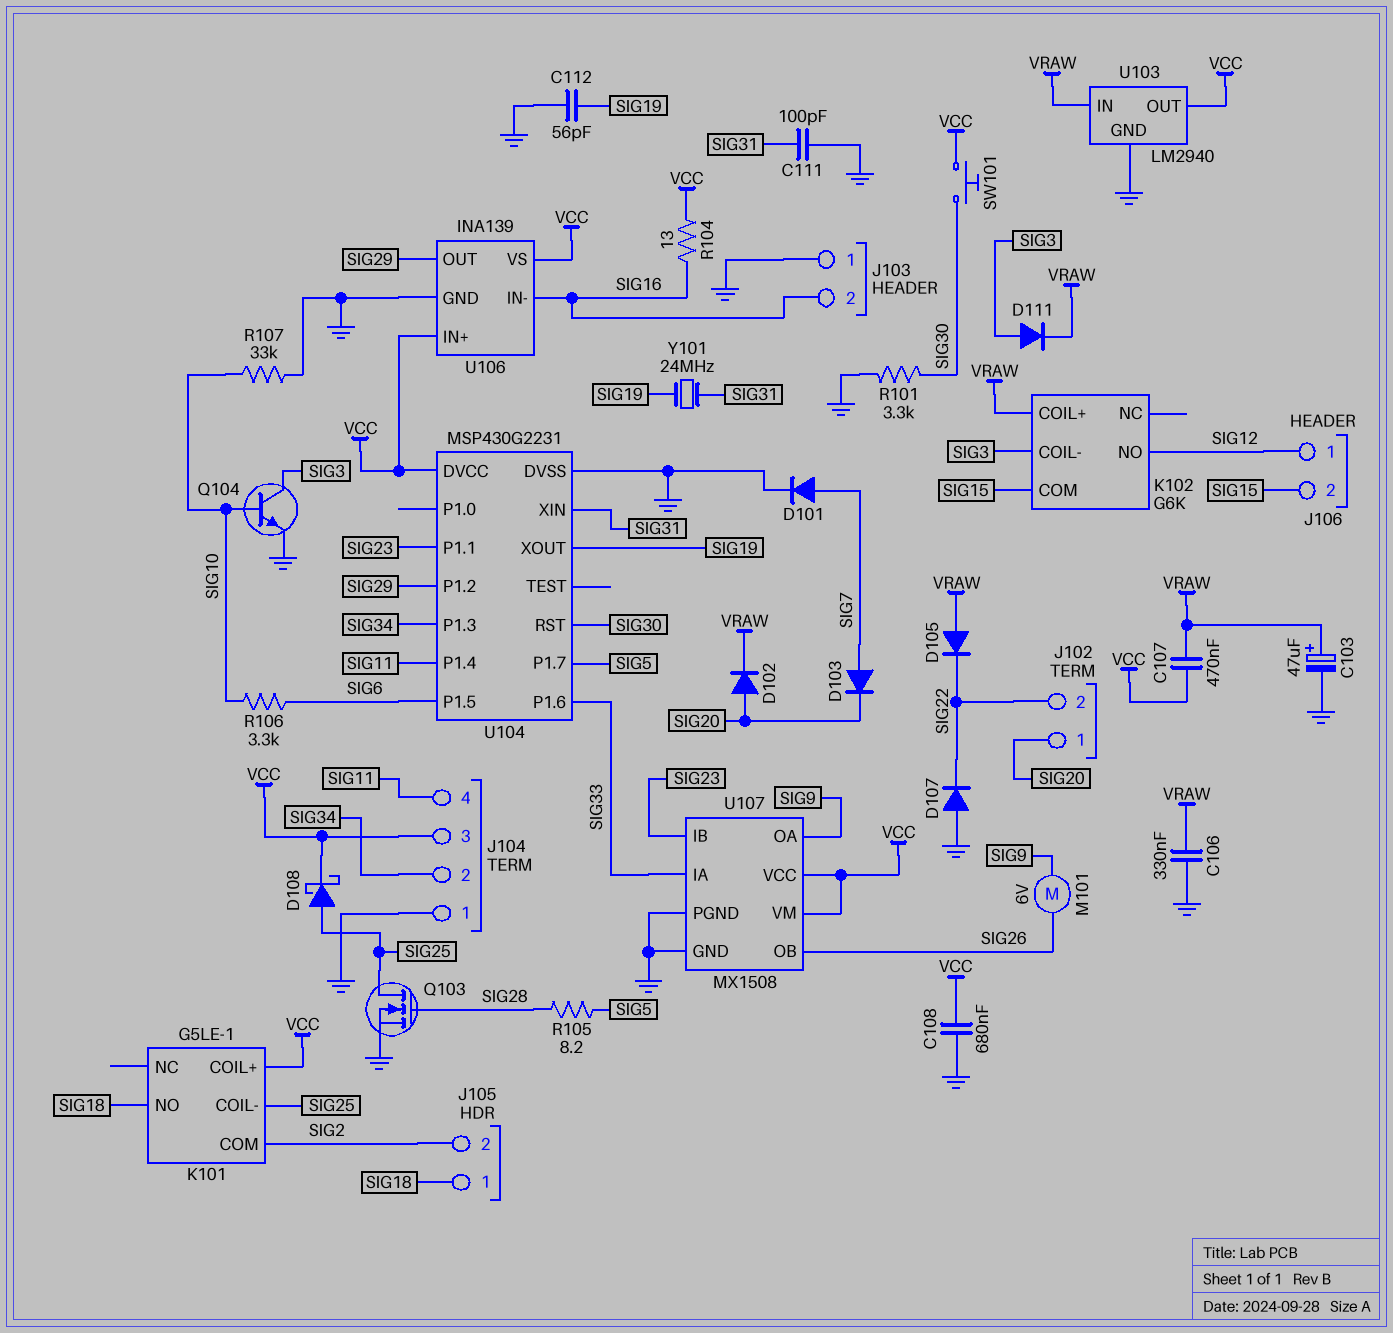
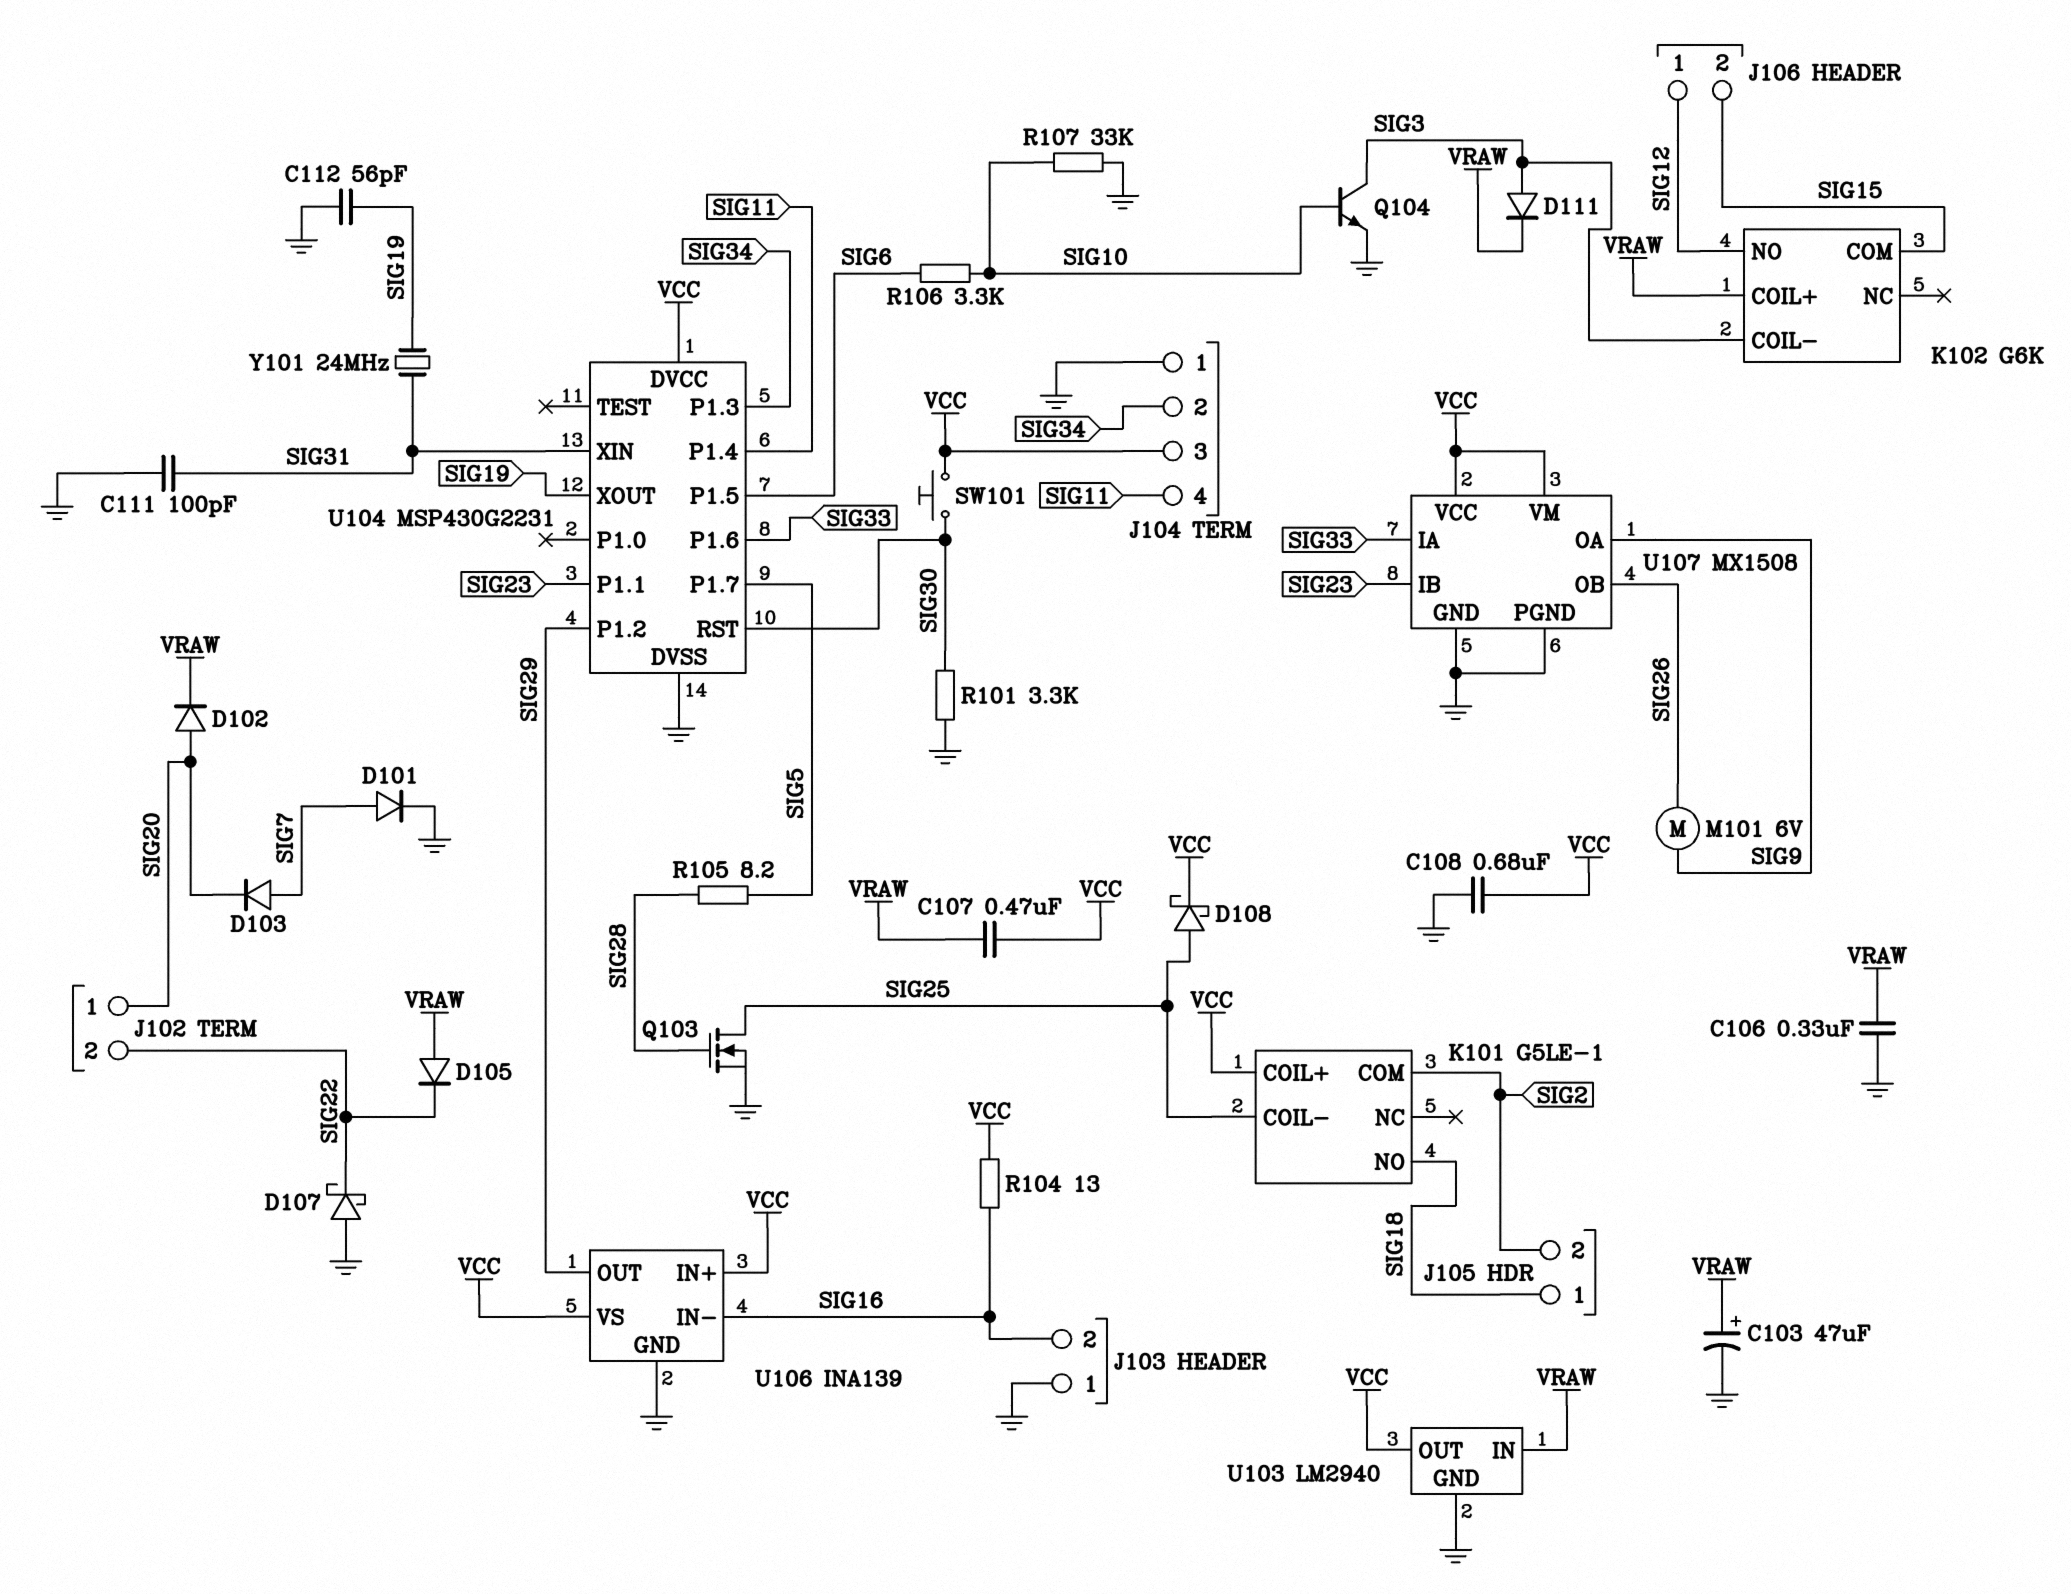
D107: diode (A GND, K SIG22) -> schottky (A GND, K SIG22)

